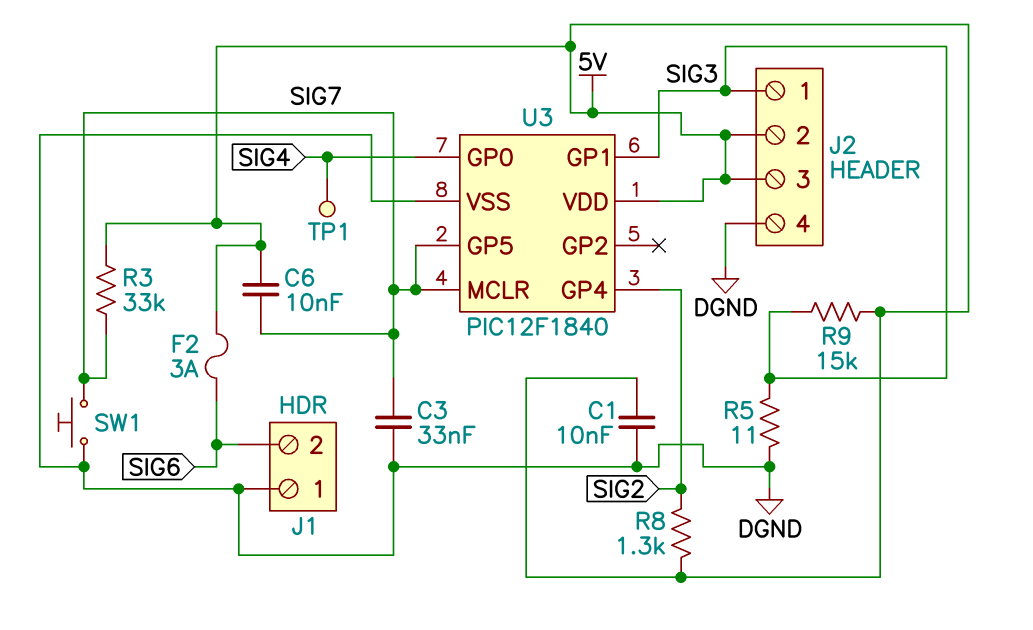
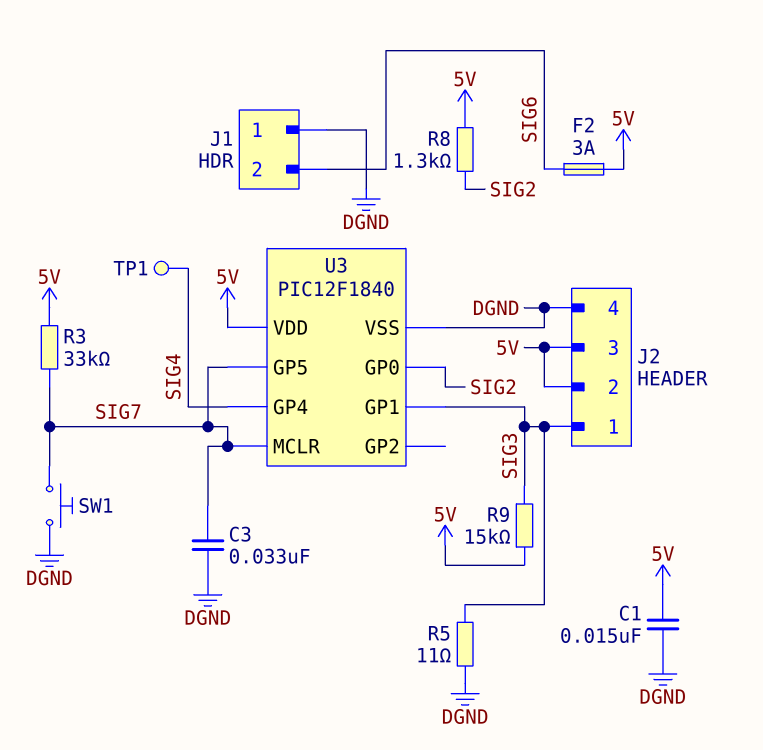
C1: 10nF (5V, DGND) -> 15nF (5V, DGND)
C6: 10nF (5V, SIG7) -> none
U3 pin GP0: SIG4 -> SIG2
U3 pin GP4: SIG2 -> SIG4

